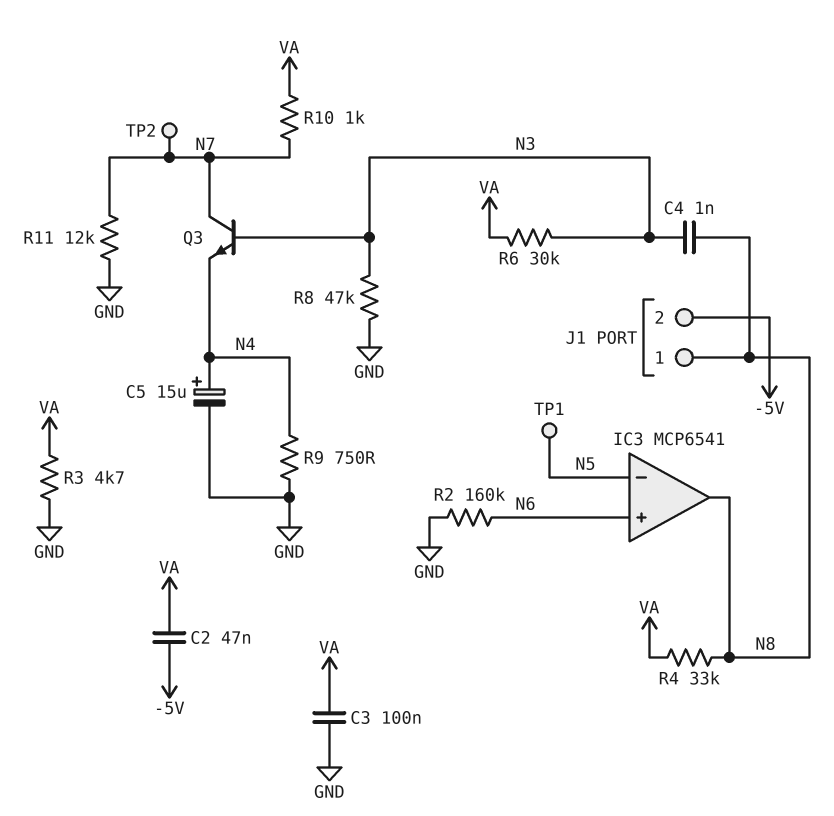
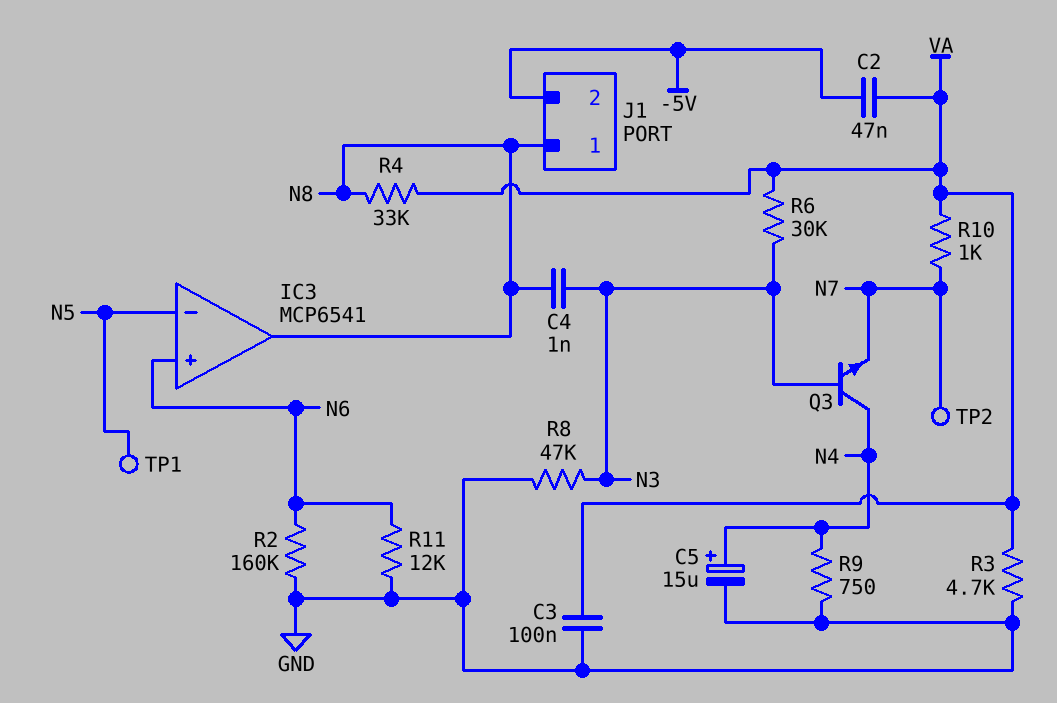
Q3: NPN (B N3, C N7, E N4) -> NPN (B N3, C N4, E N7)
R11: 12k (GND, N7) -> 12k (GND, N6)

